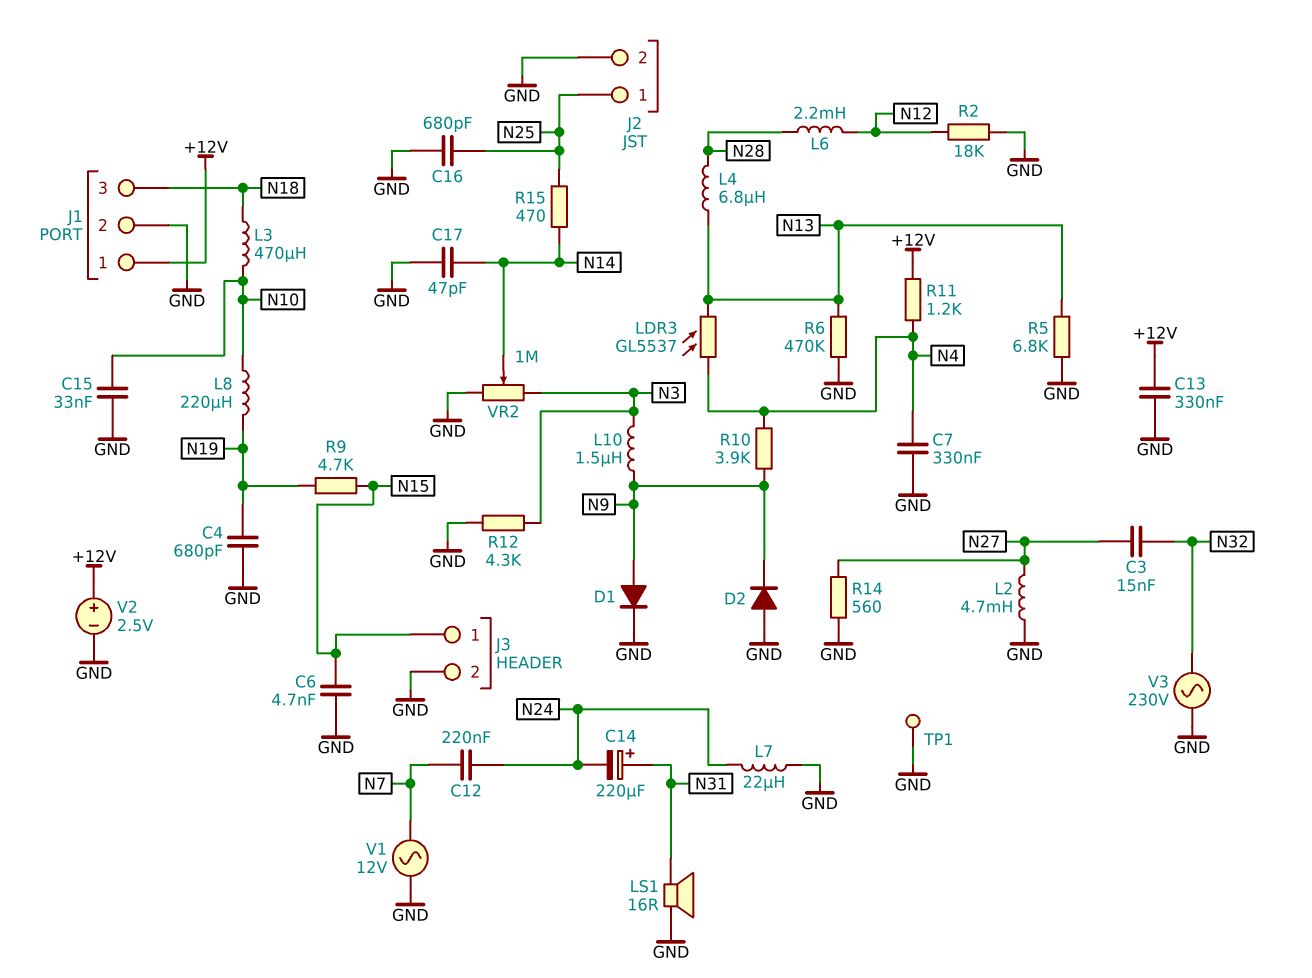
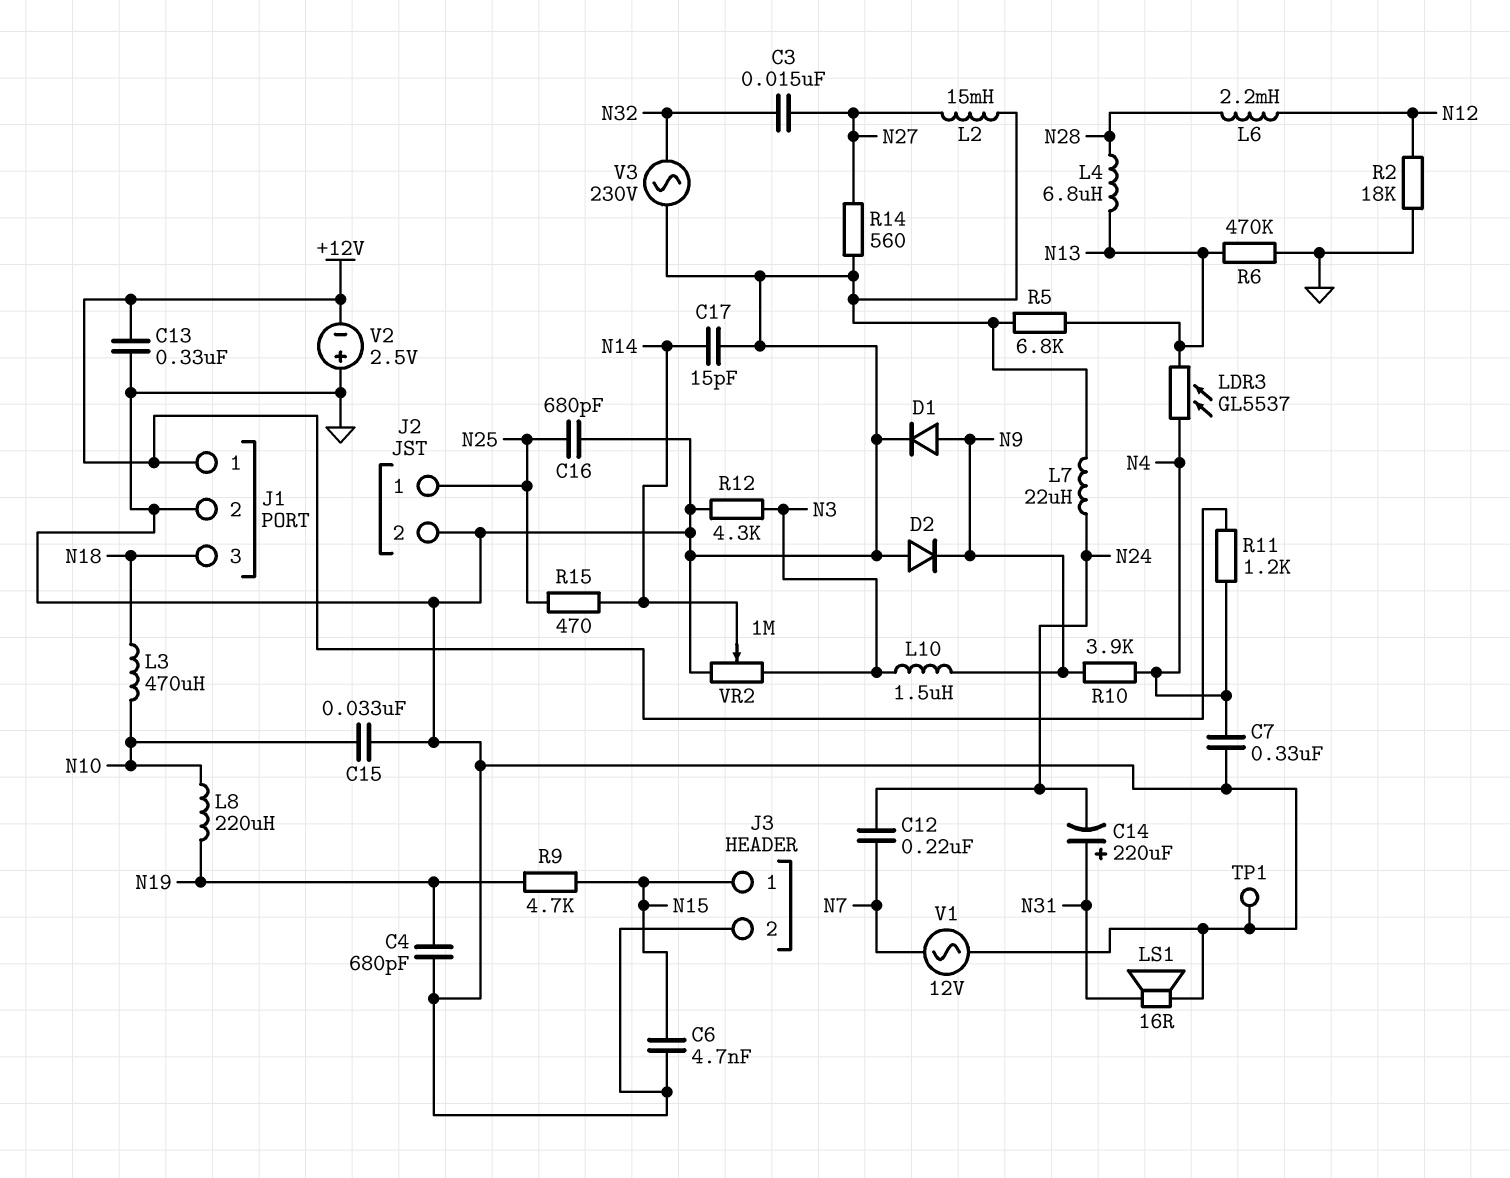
C17: 47pF (GND, N14) -> 15pF (GND, N14)
L2: 4.7mH (GND, N27) -> 15mH (GND, N27)
V2: 2.5V (plus +12V, minus GND) -> 2.5V (plus GND, minus +12V)

